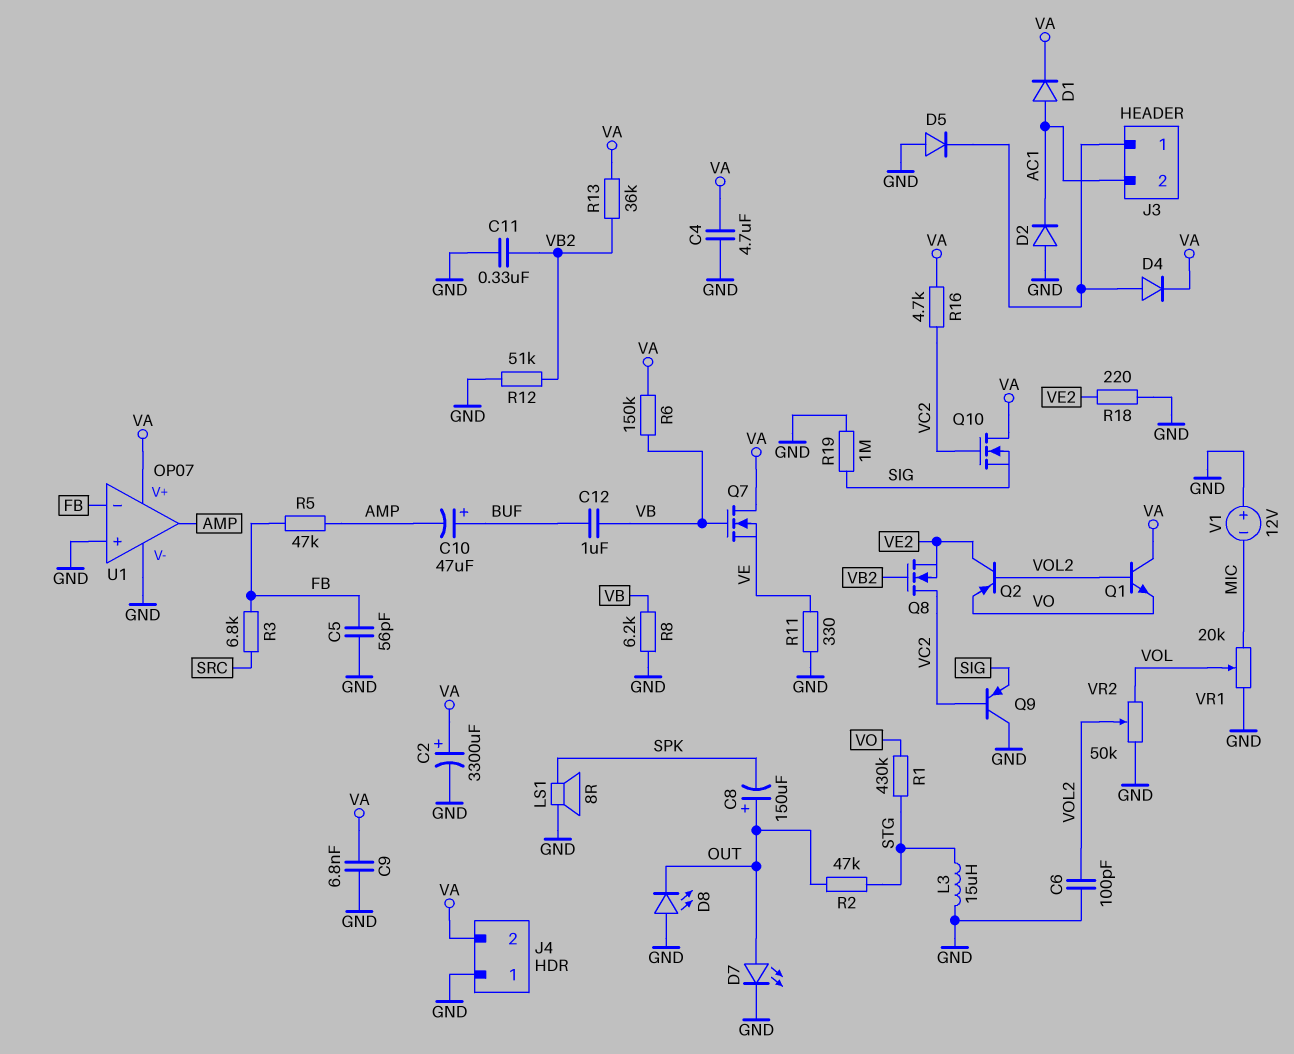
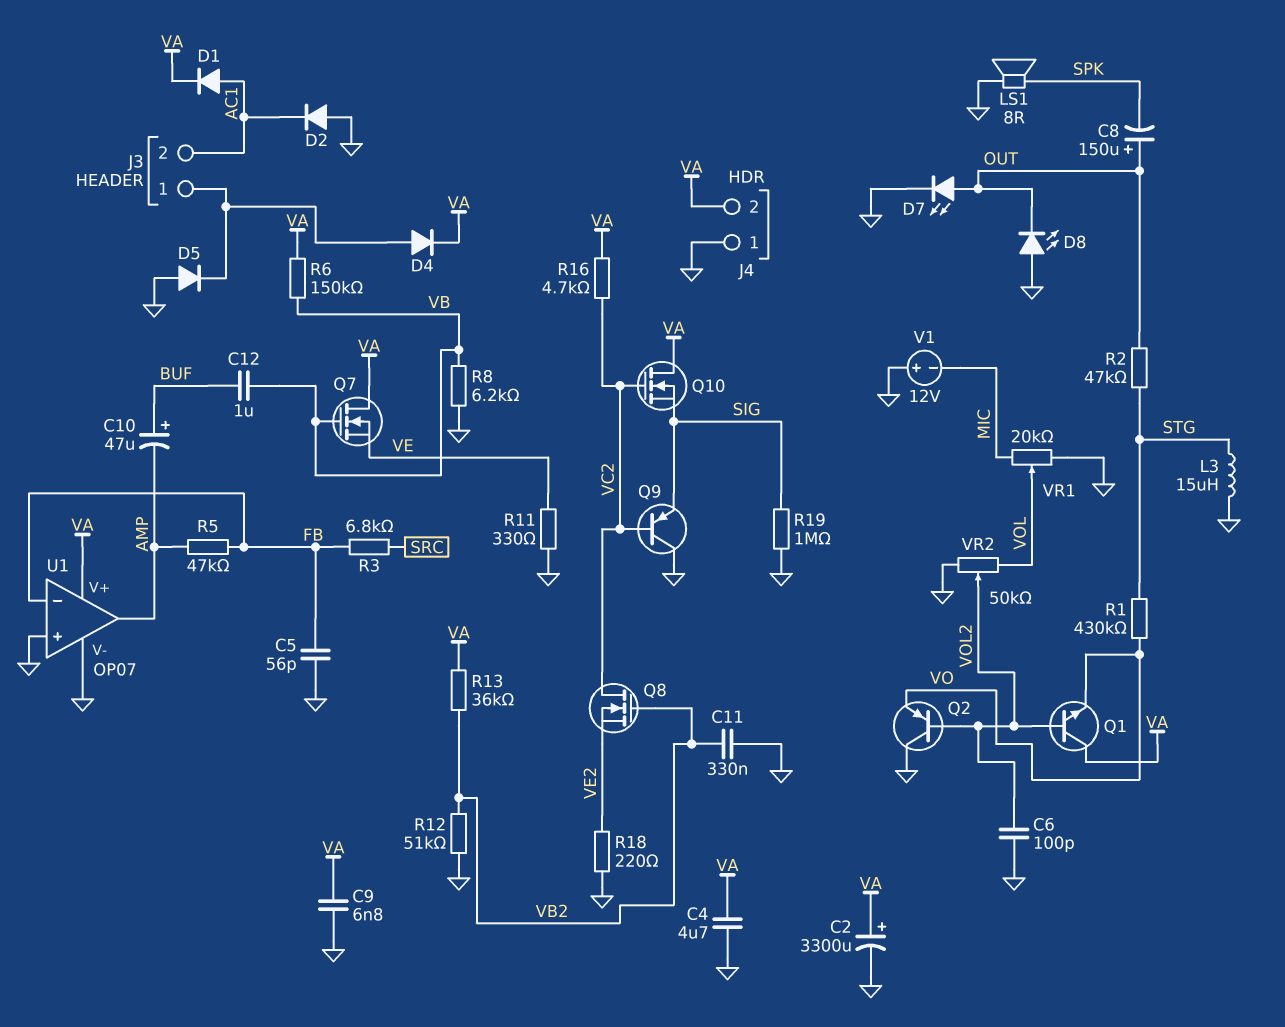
Q2: PNP (B VOL2, C VE2, E VO) -> PNP (B VOL2, C GND, E VO)

